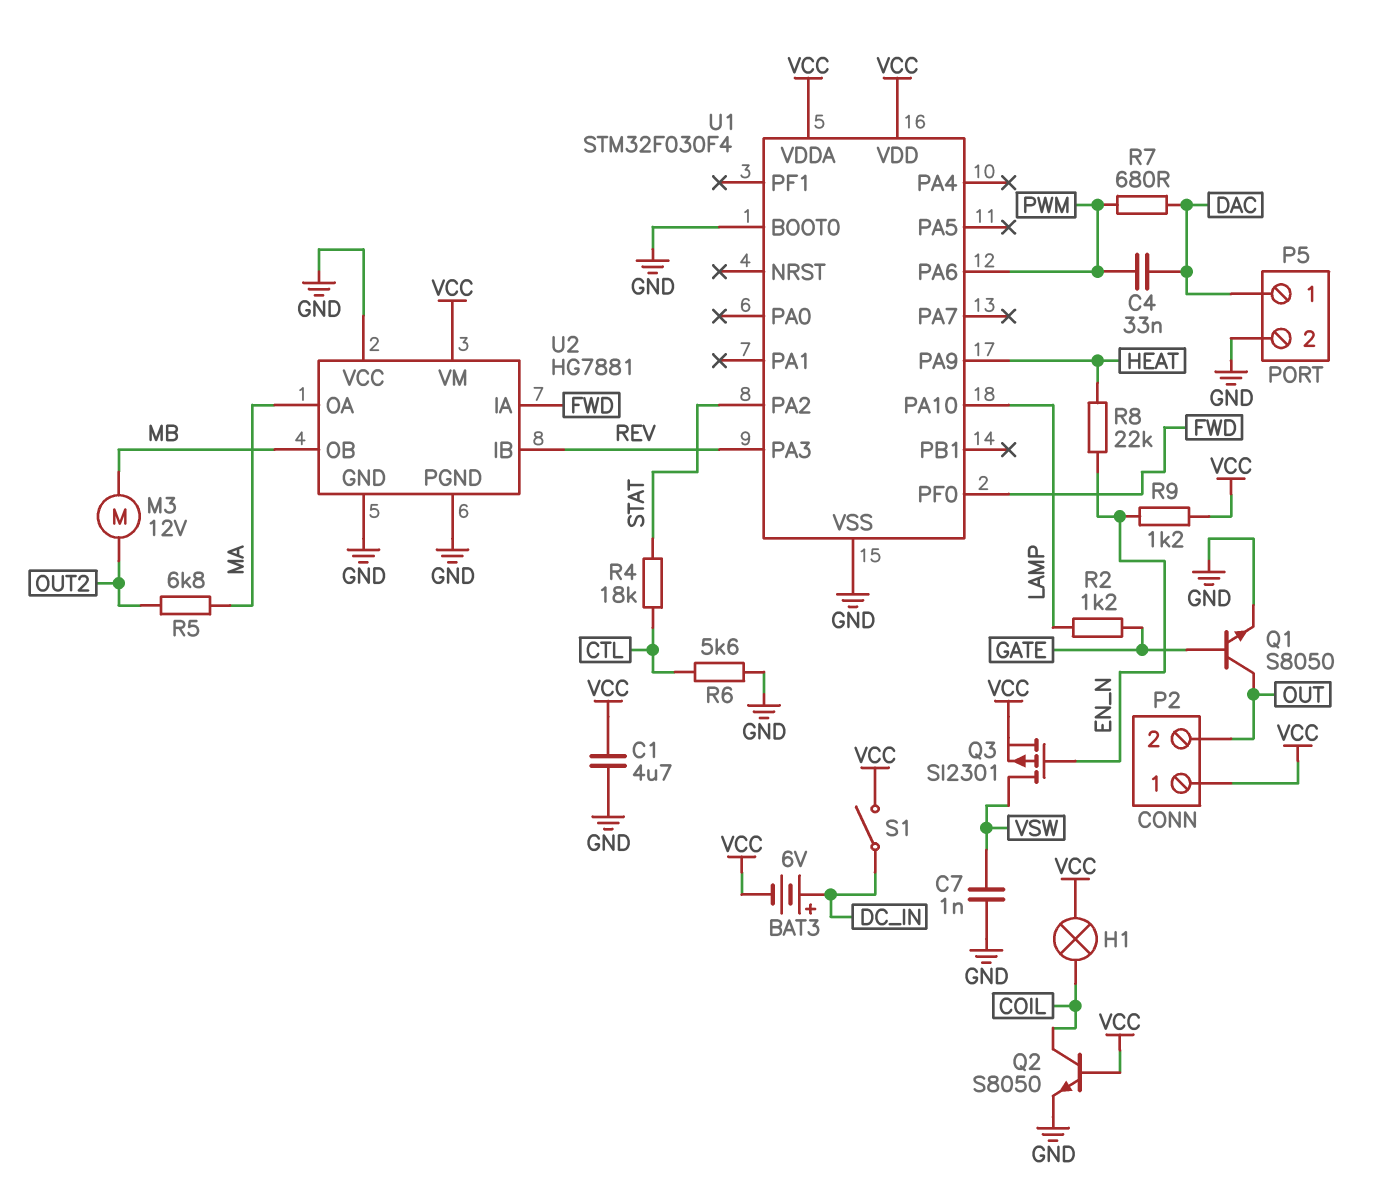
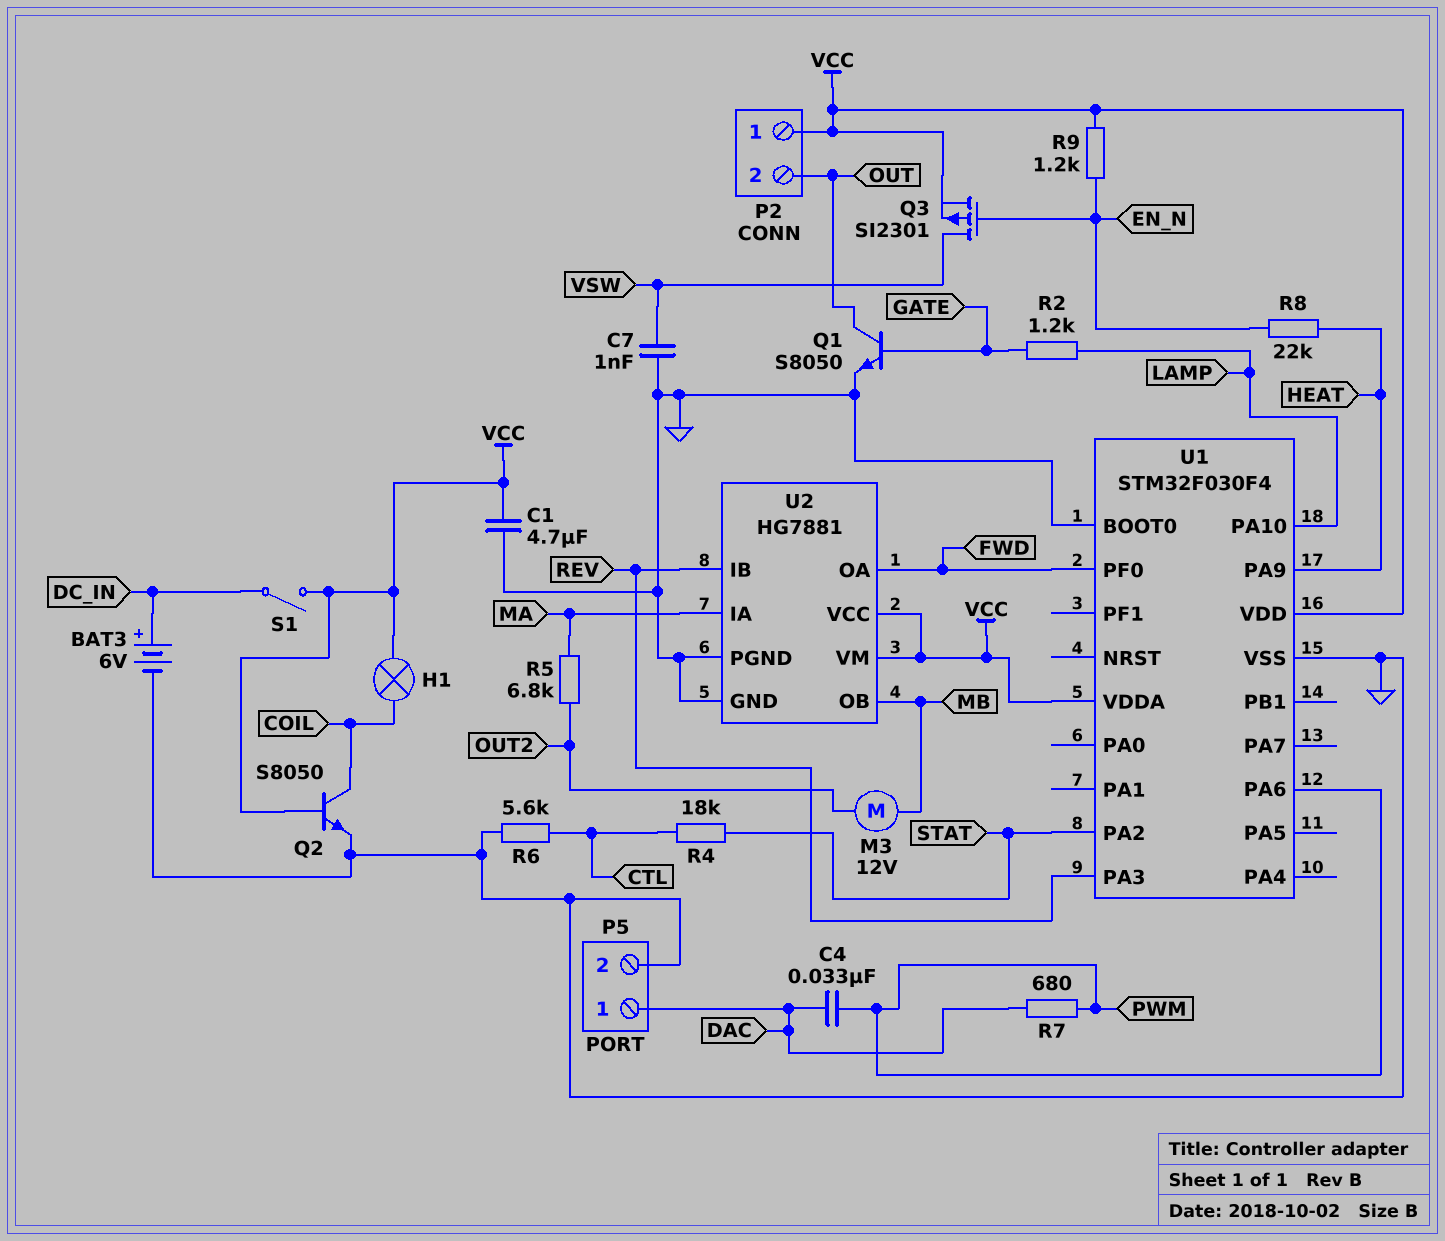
BAT3: 6V (plus DC_IN, minus VCC) -> 6V (plus DC_IN, minus GND)
U2 pin IA: FWD -> MA
U2 pin OA: MA -> FWD
U2 pin VCC: GND -> VCC

